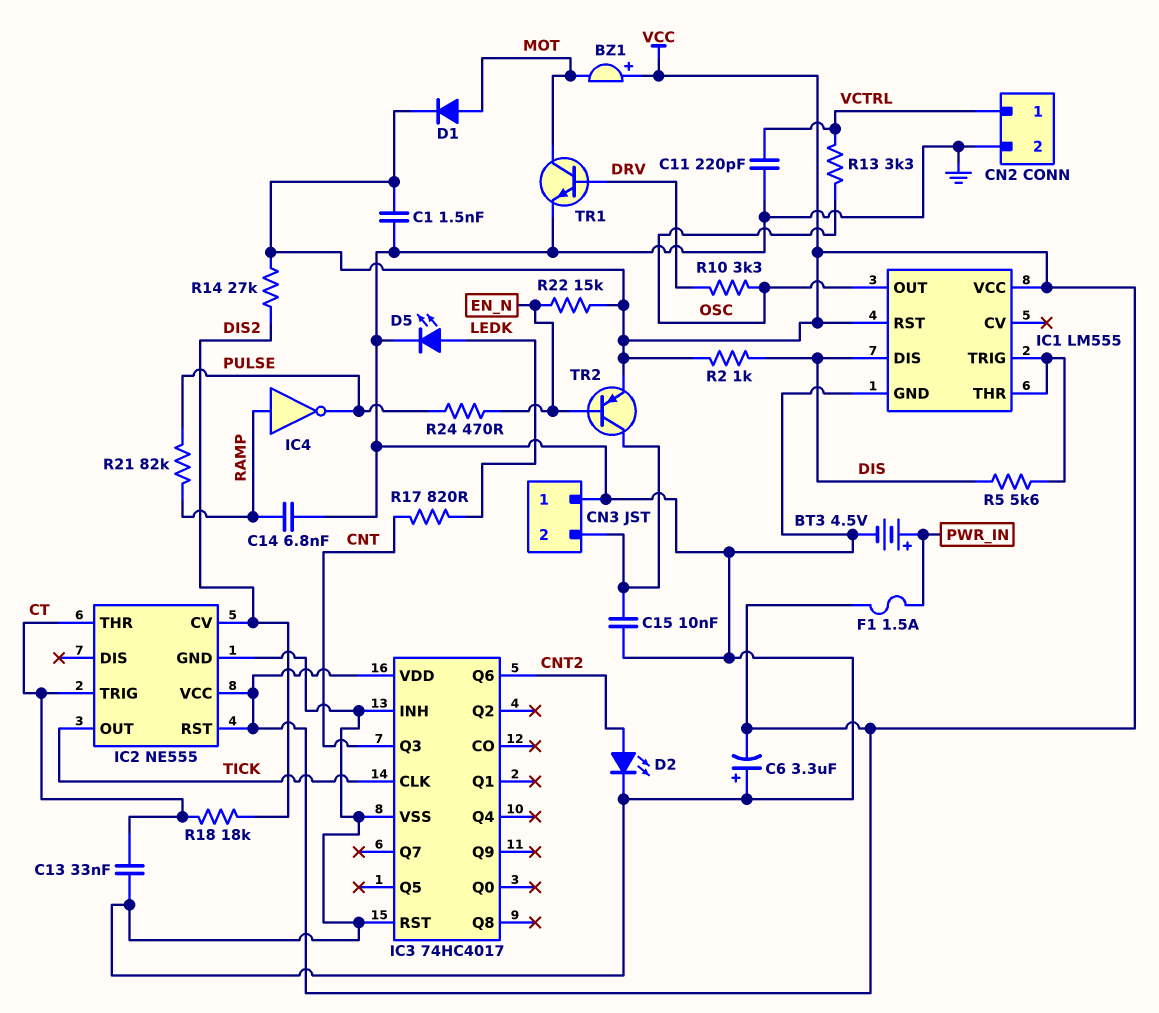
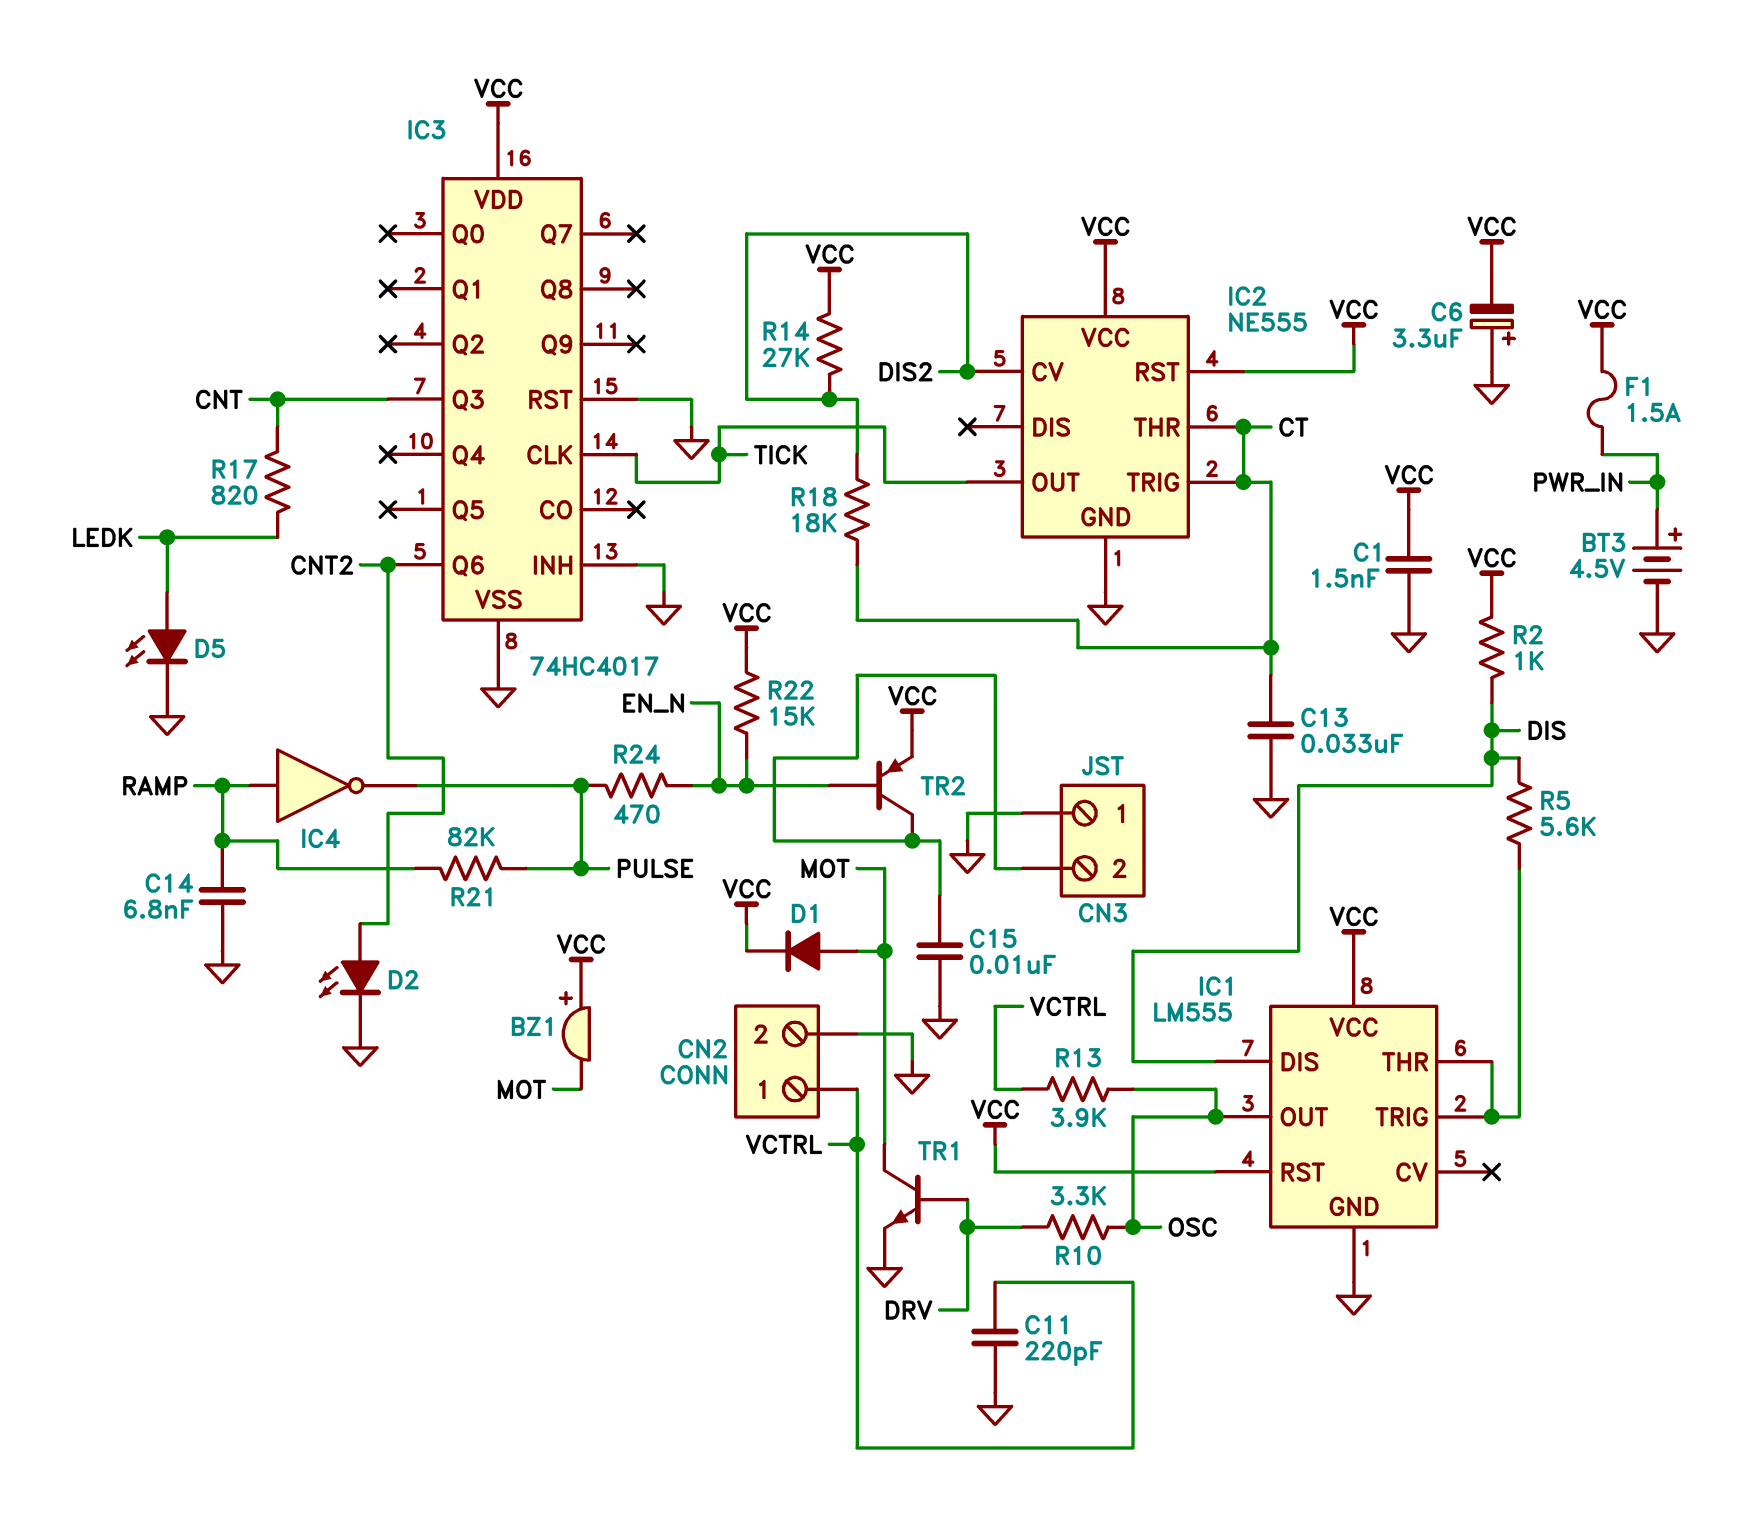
R13: 3.3k (OSC, VCTRL) -> 3.9k (OSC, VCTRL)

